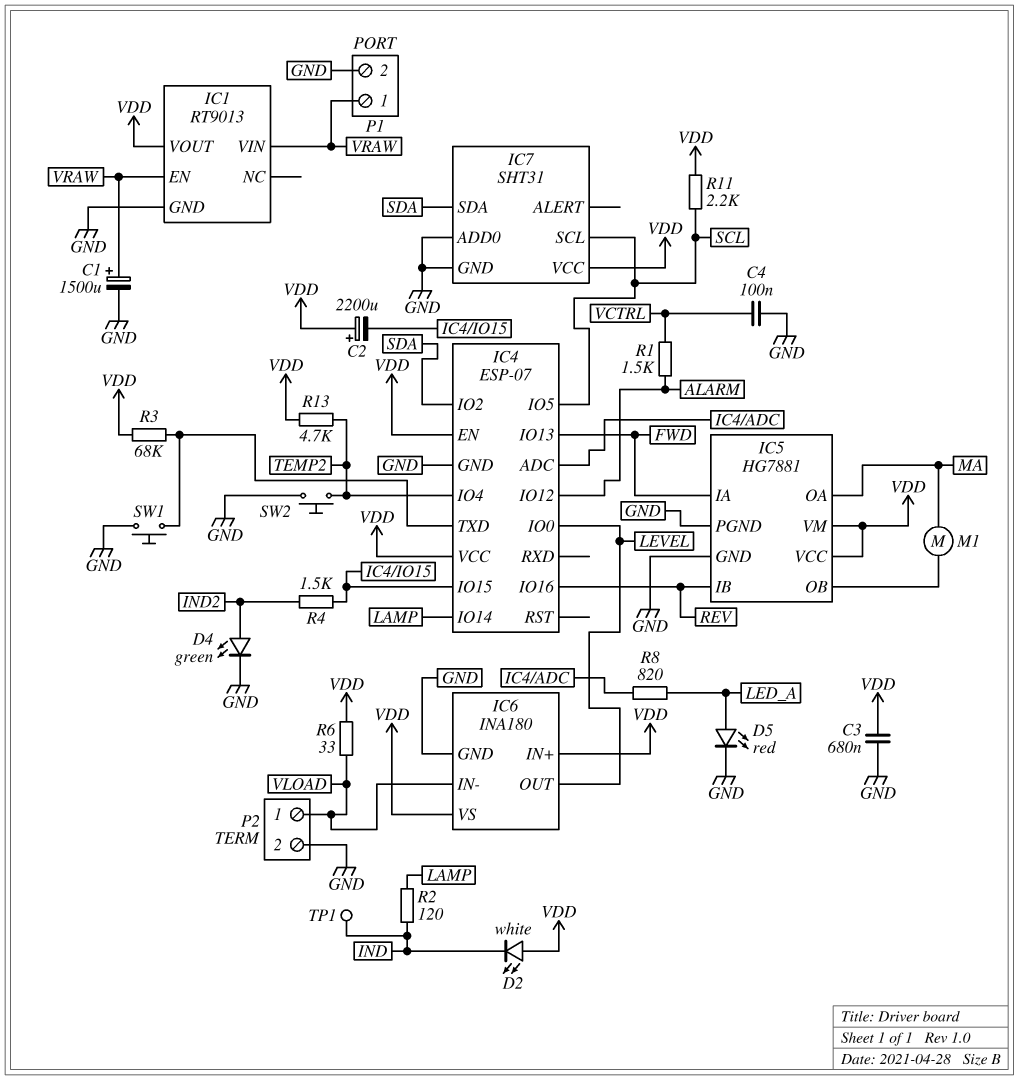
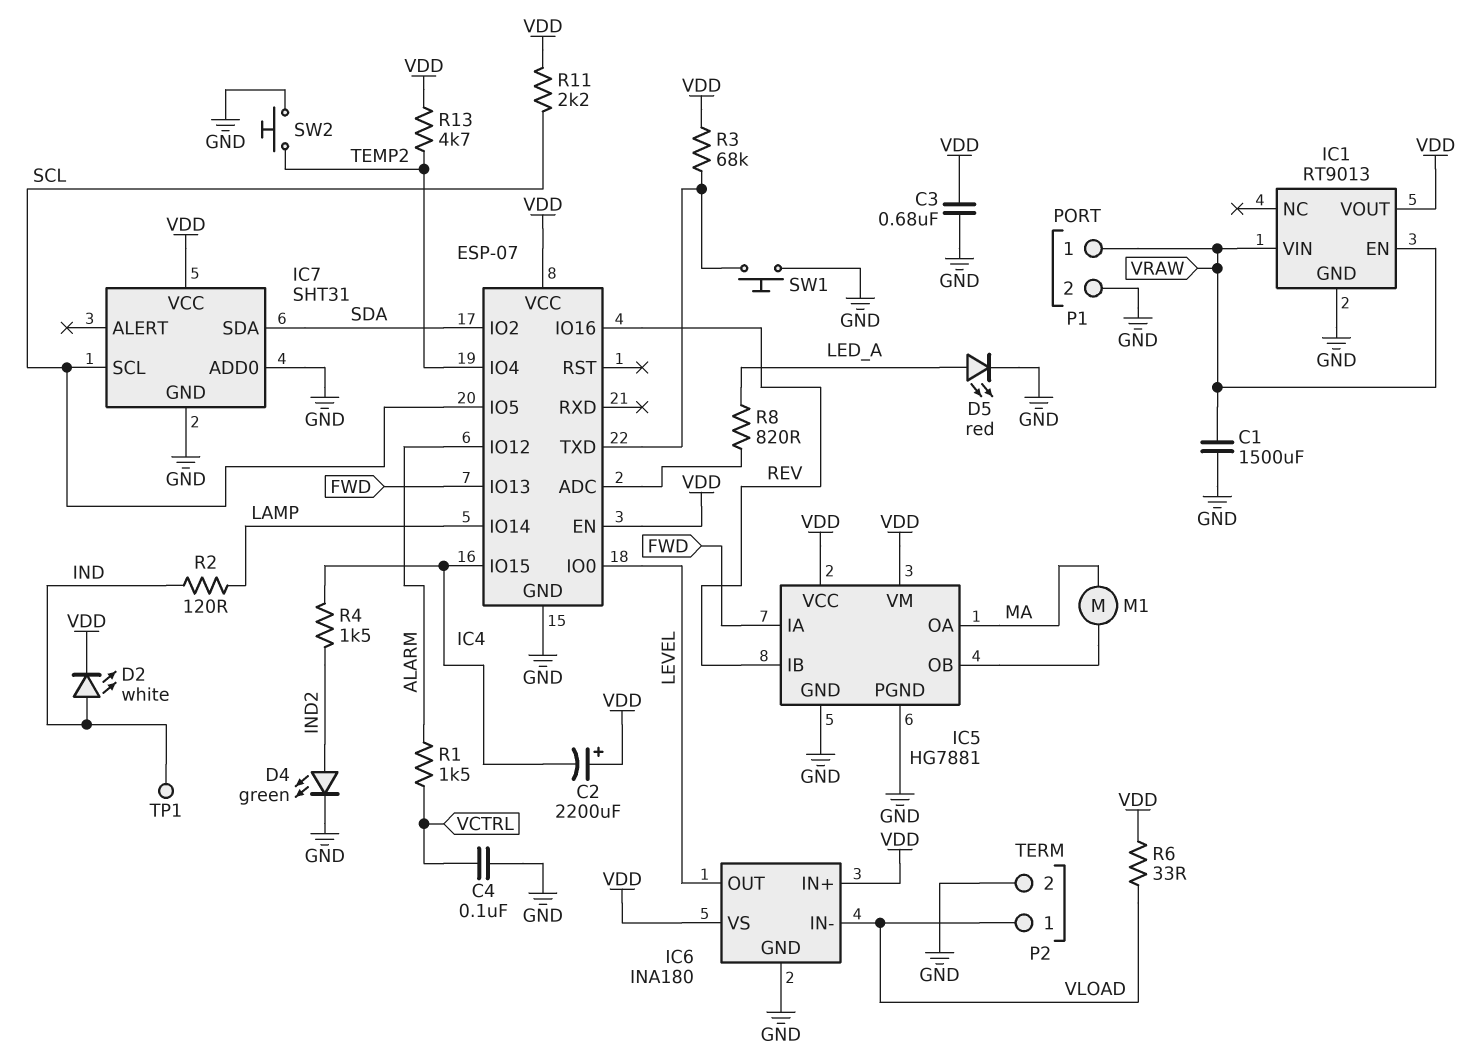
C1: 1500uF (plus VRAW, minus GND) -> 1500uF (GND, VRAW)
D2: LED white (A VDD, K IND) -> LED white (A IND, K VDD)

